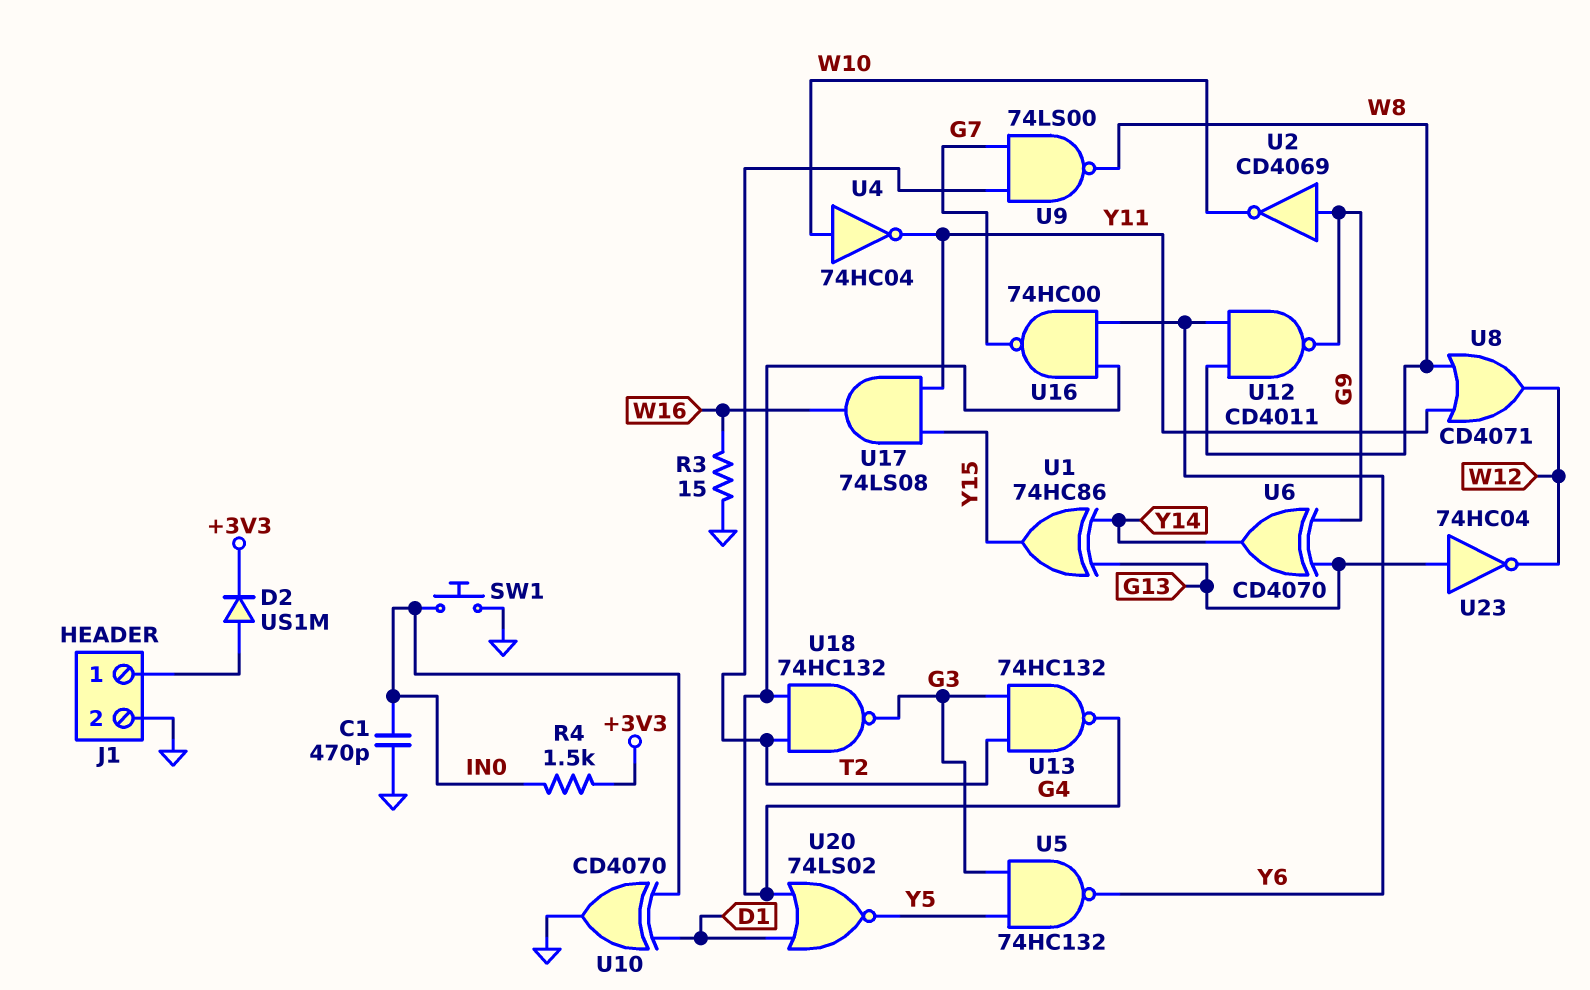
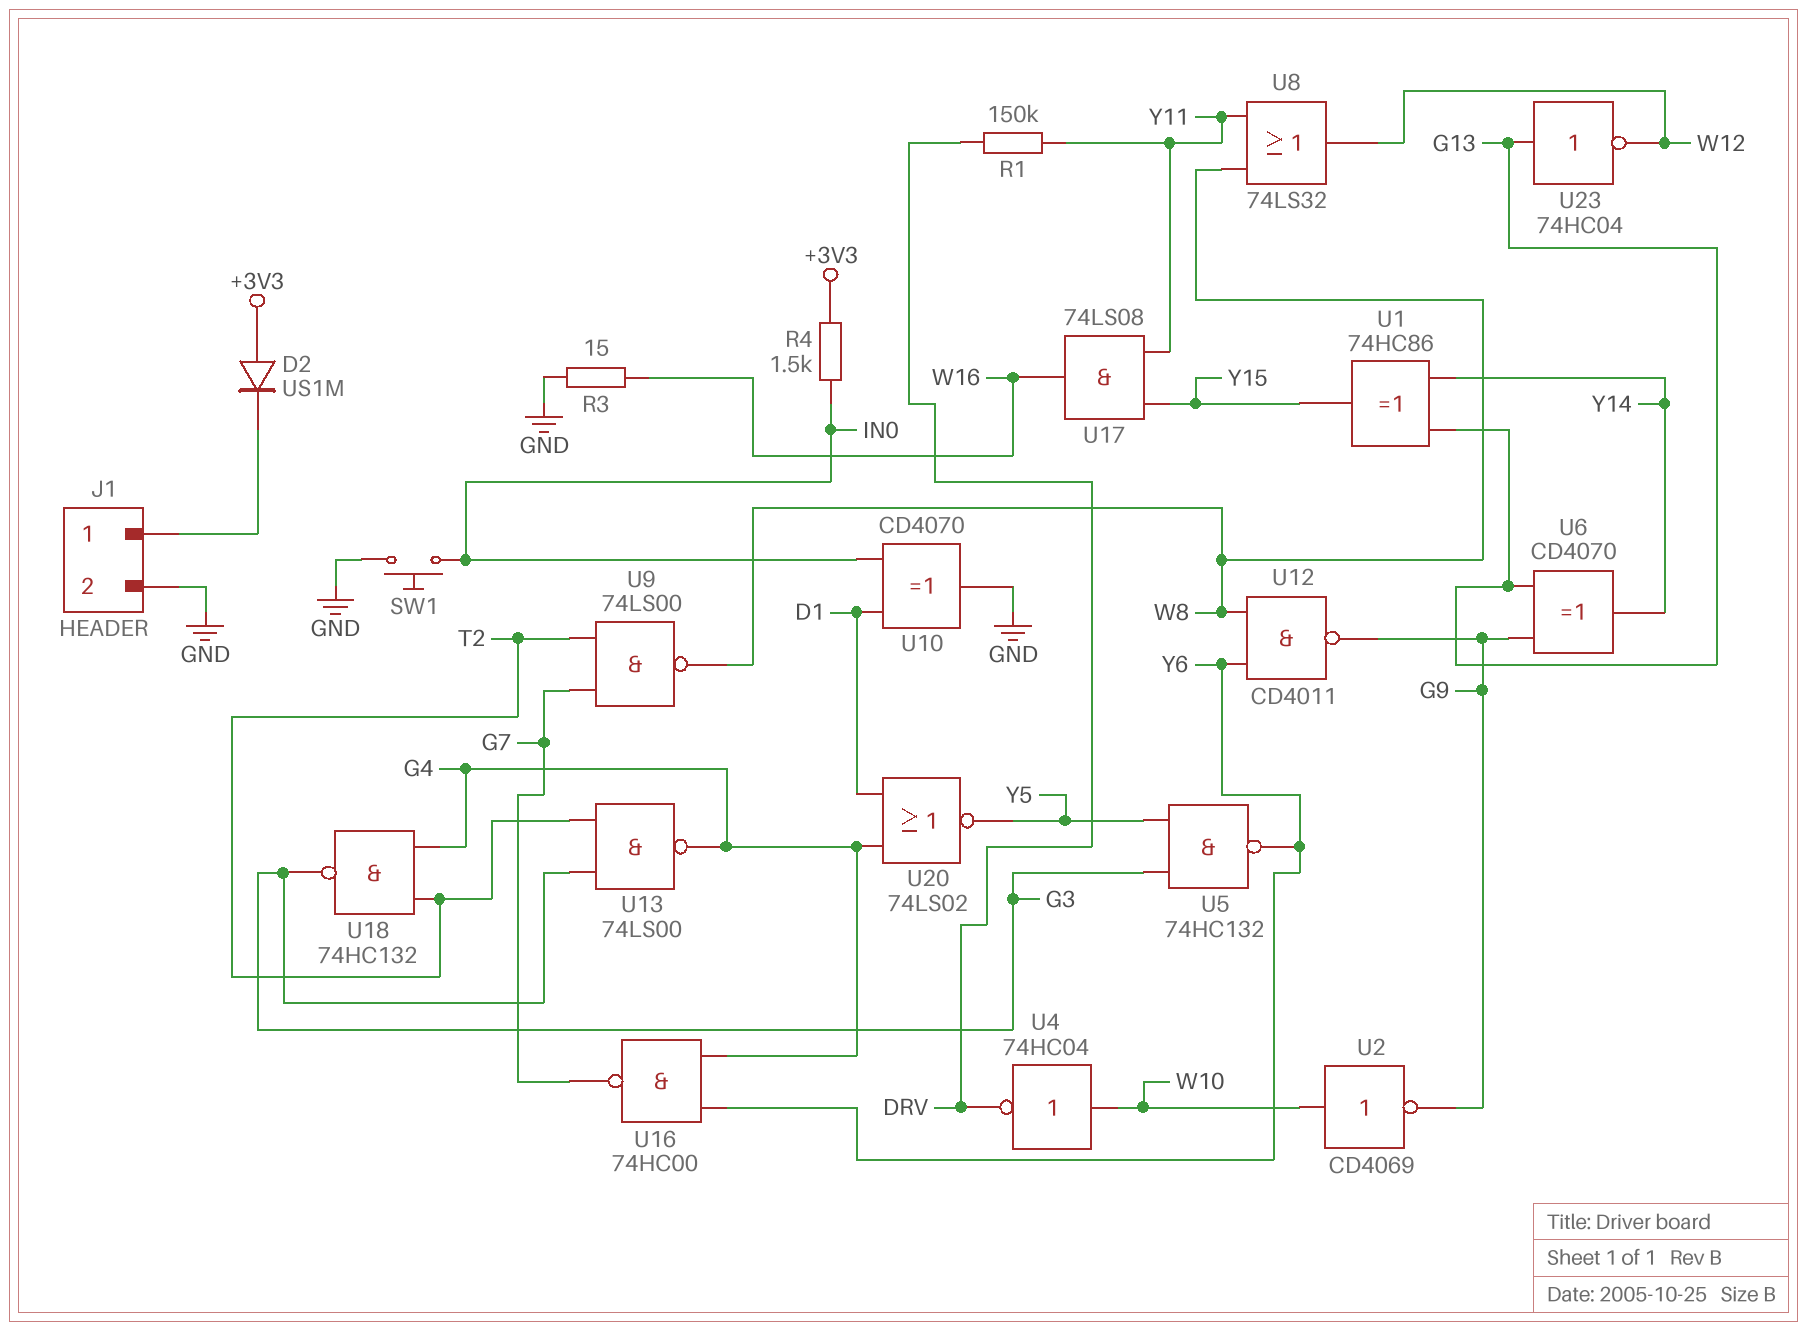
C1: 470pF (GND, IN0) -> none
D2: diode US1M (A J1/1, K +3V3) -> diode US1M (A +3V3, K J1/1)
R1: none -> 150k (DRV, Y11)
U2: NOT CD4069 (in G9, out W10) -> NOT CD4069 (in W10, out G9)
U4: NOT 74HC04 (in W10, out Y11) -> NOT 74HC04 (in W10, out DRV)
U8: OR CD4071 (in W8, in Y11, out W12) -> OR 74LS32 (in W8, in Y11, out W12)
U13: NAND 74HC132 (in G3, in T2, out G4) -> NAND 74LS00 (in G3, in T2, out G4)

